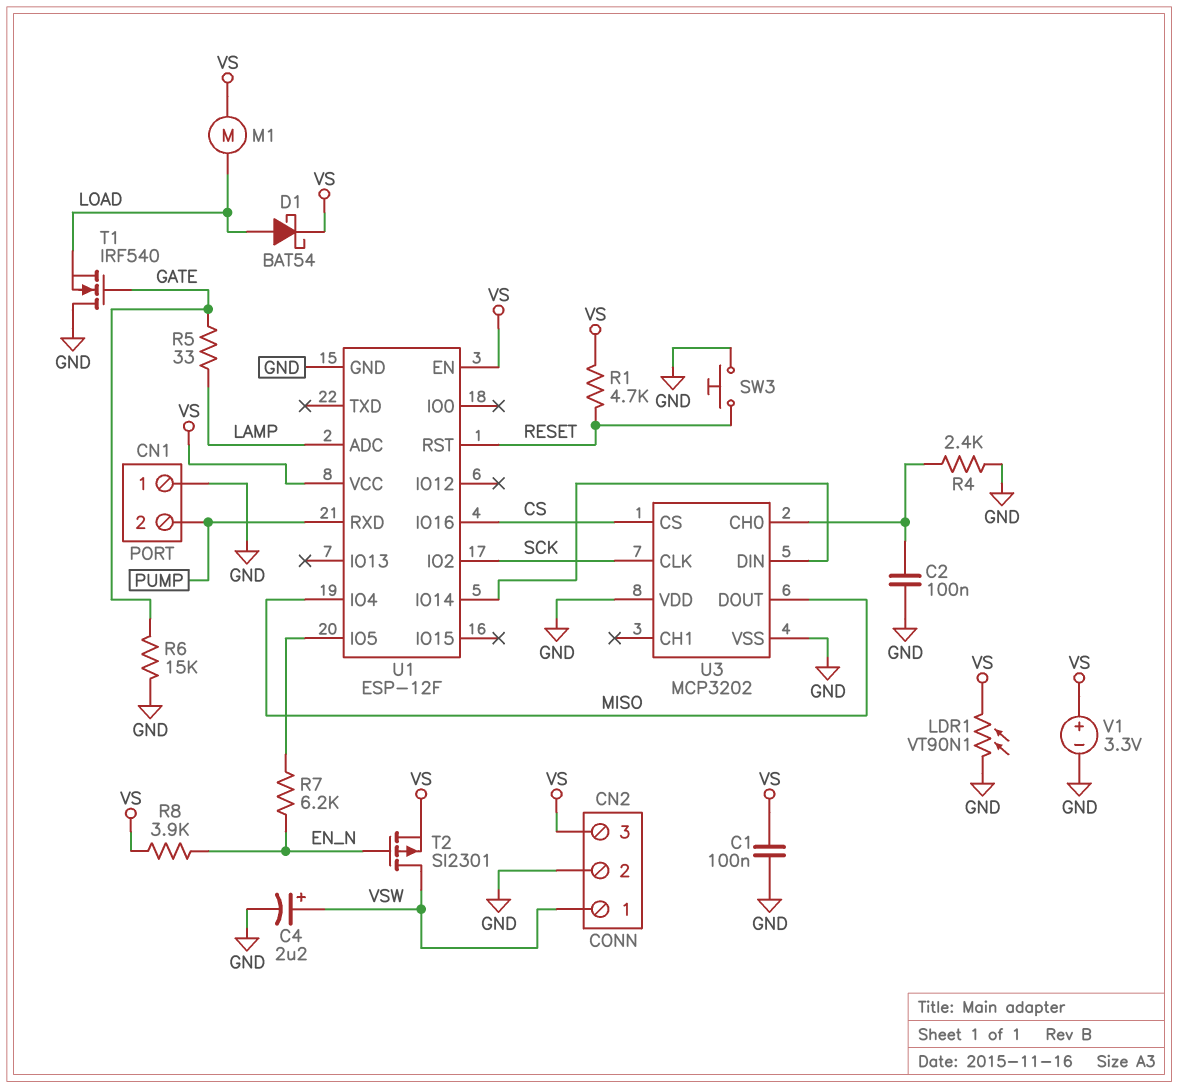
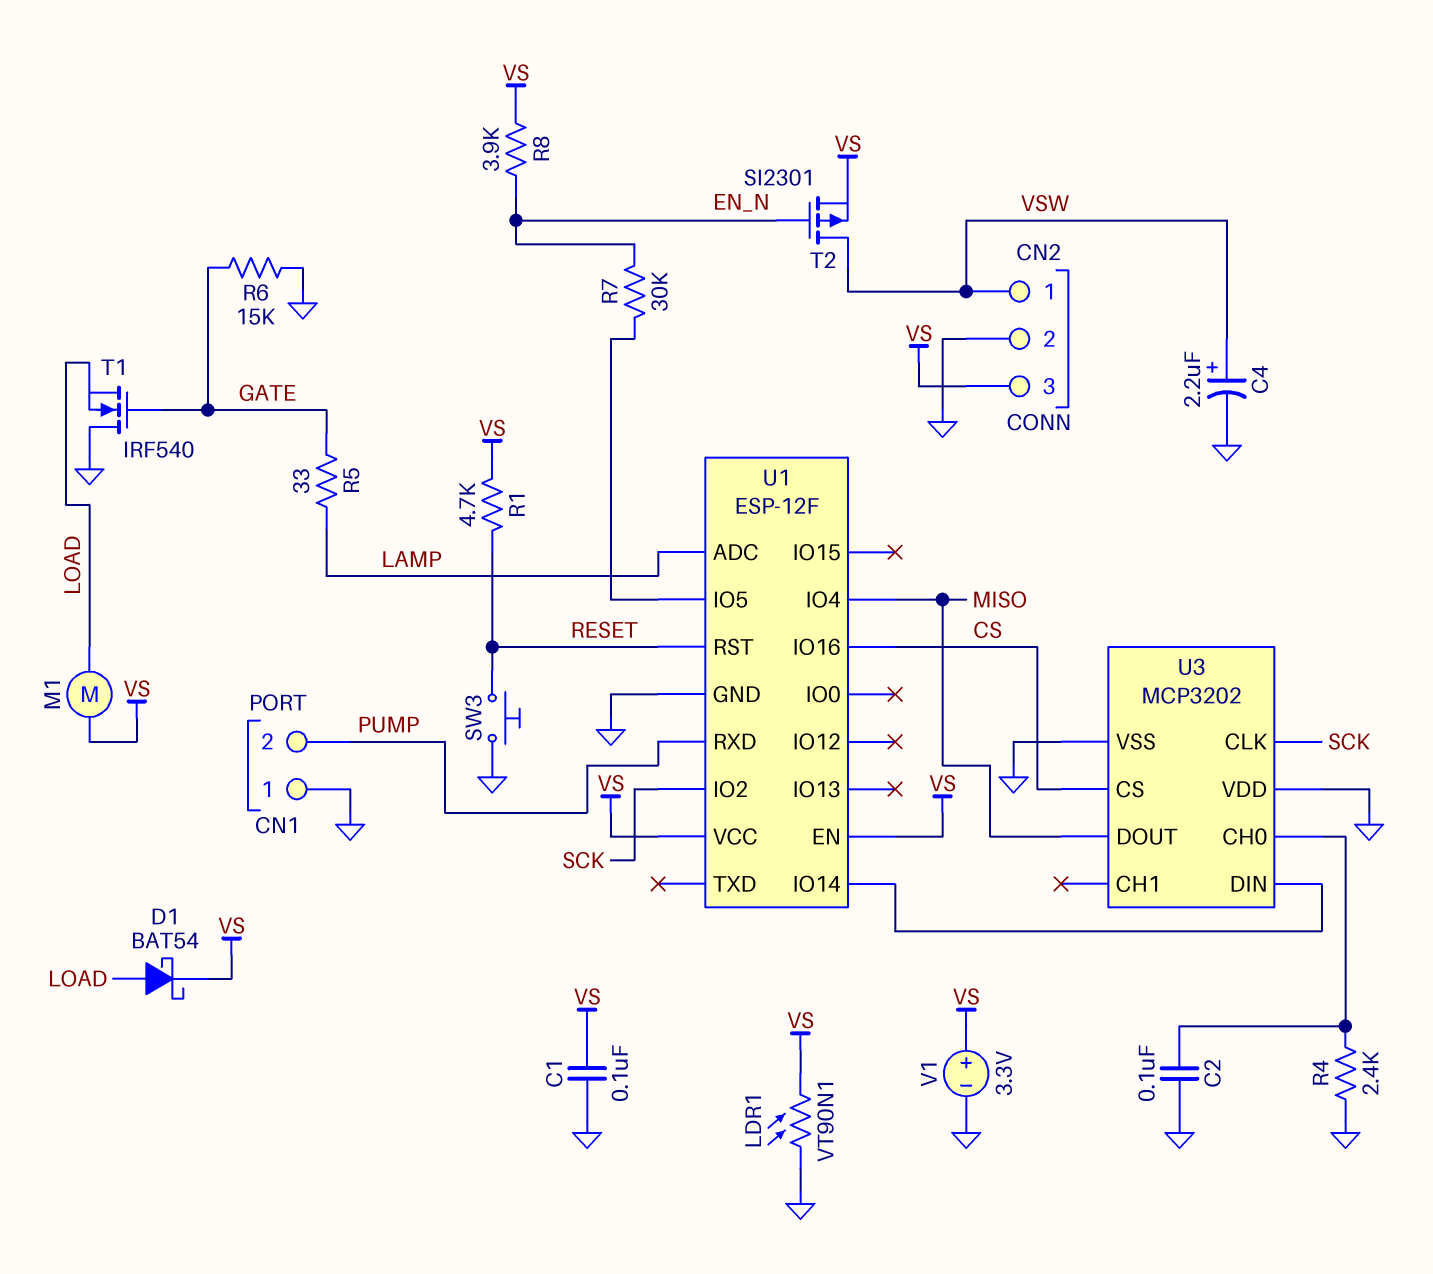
R7: 6.2k (EN_N, U1/IO5) -> 30k (EN_N, U1/IO5)

